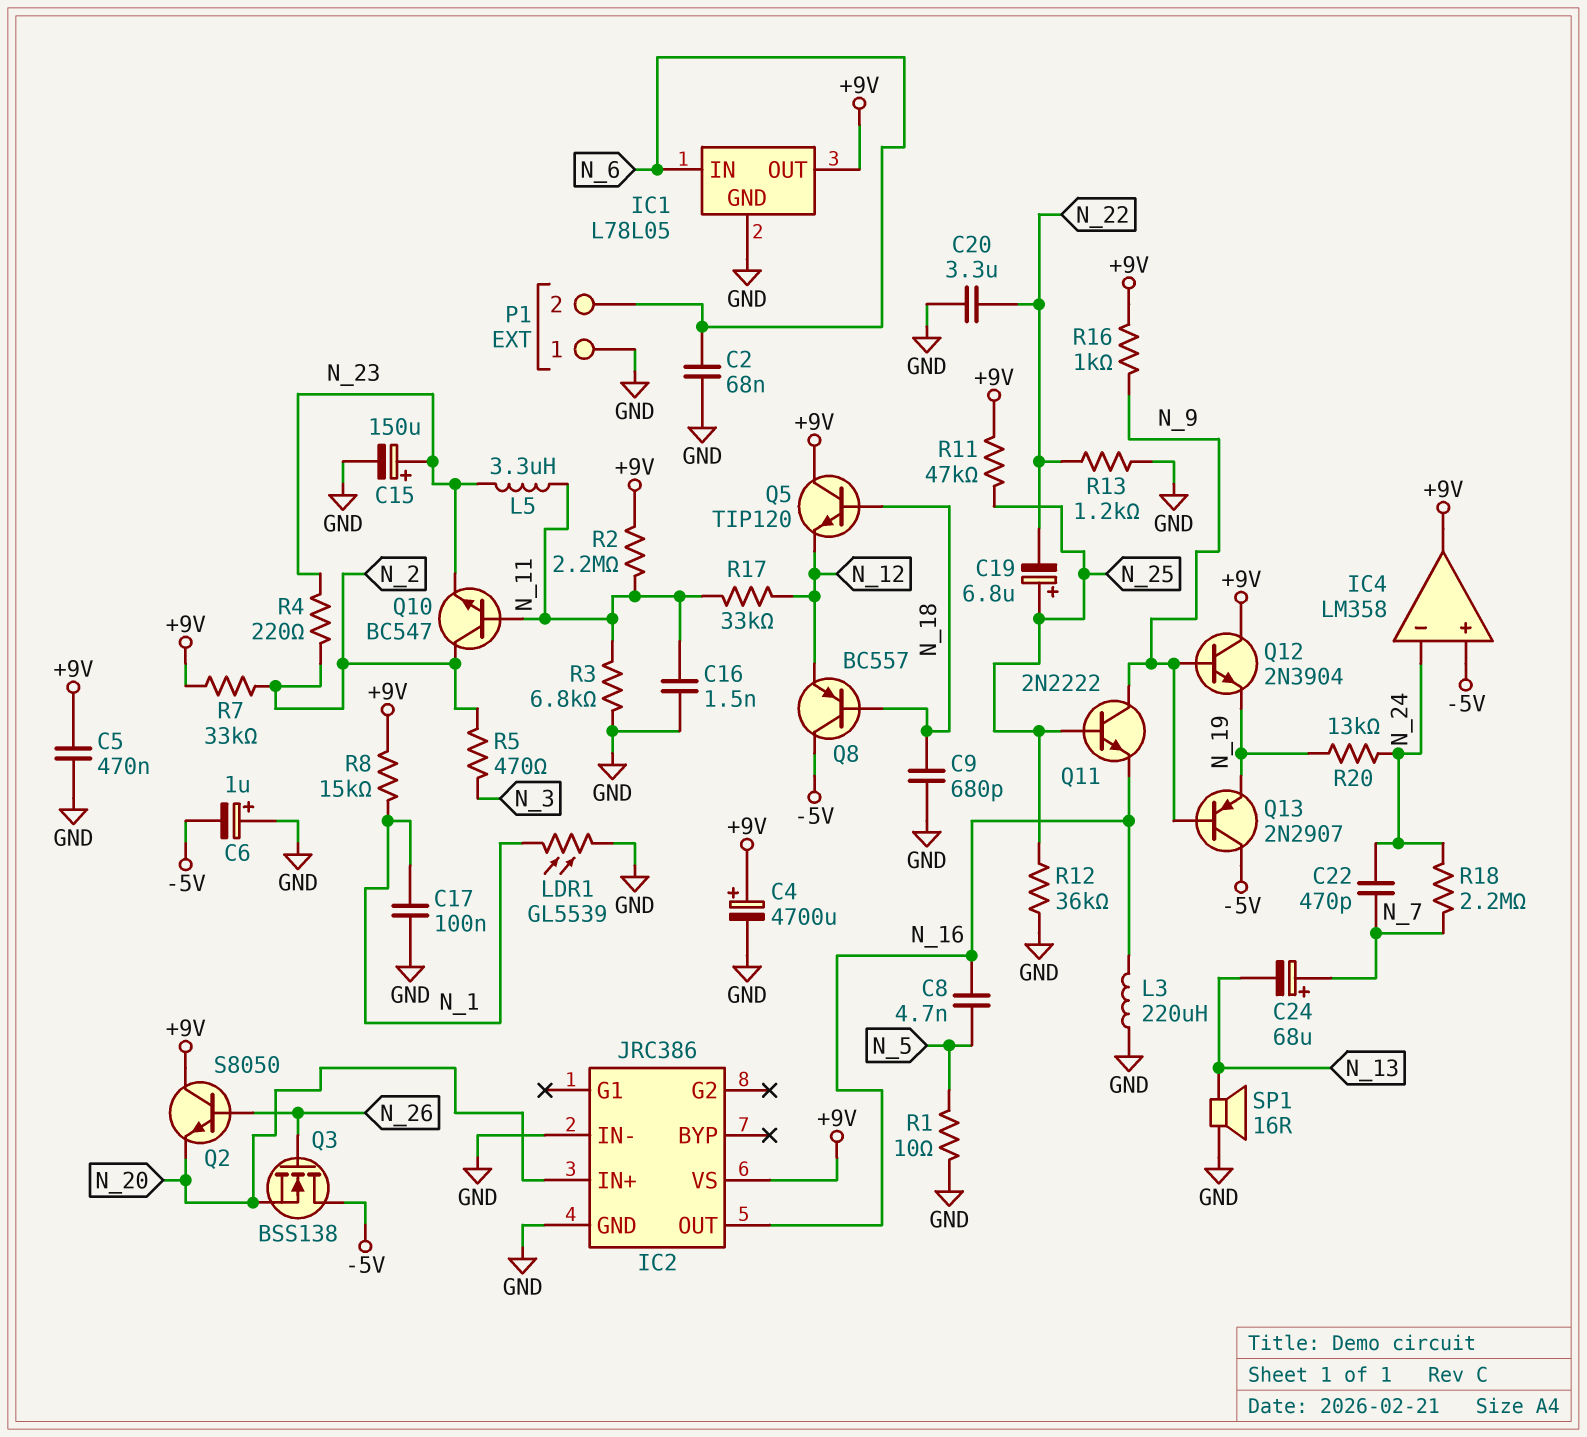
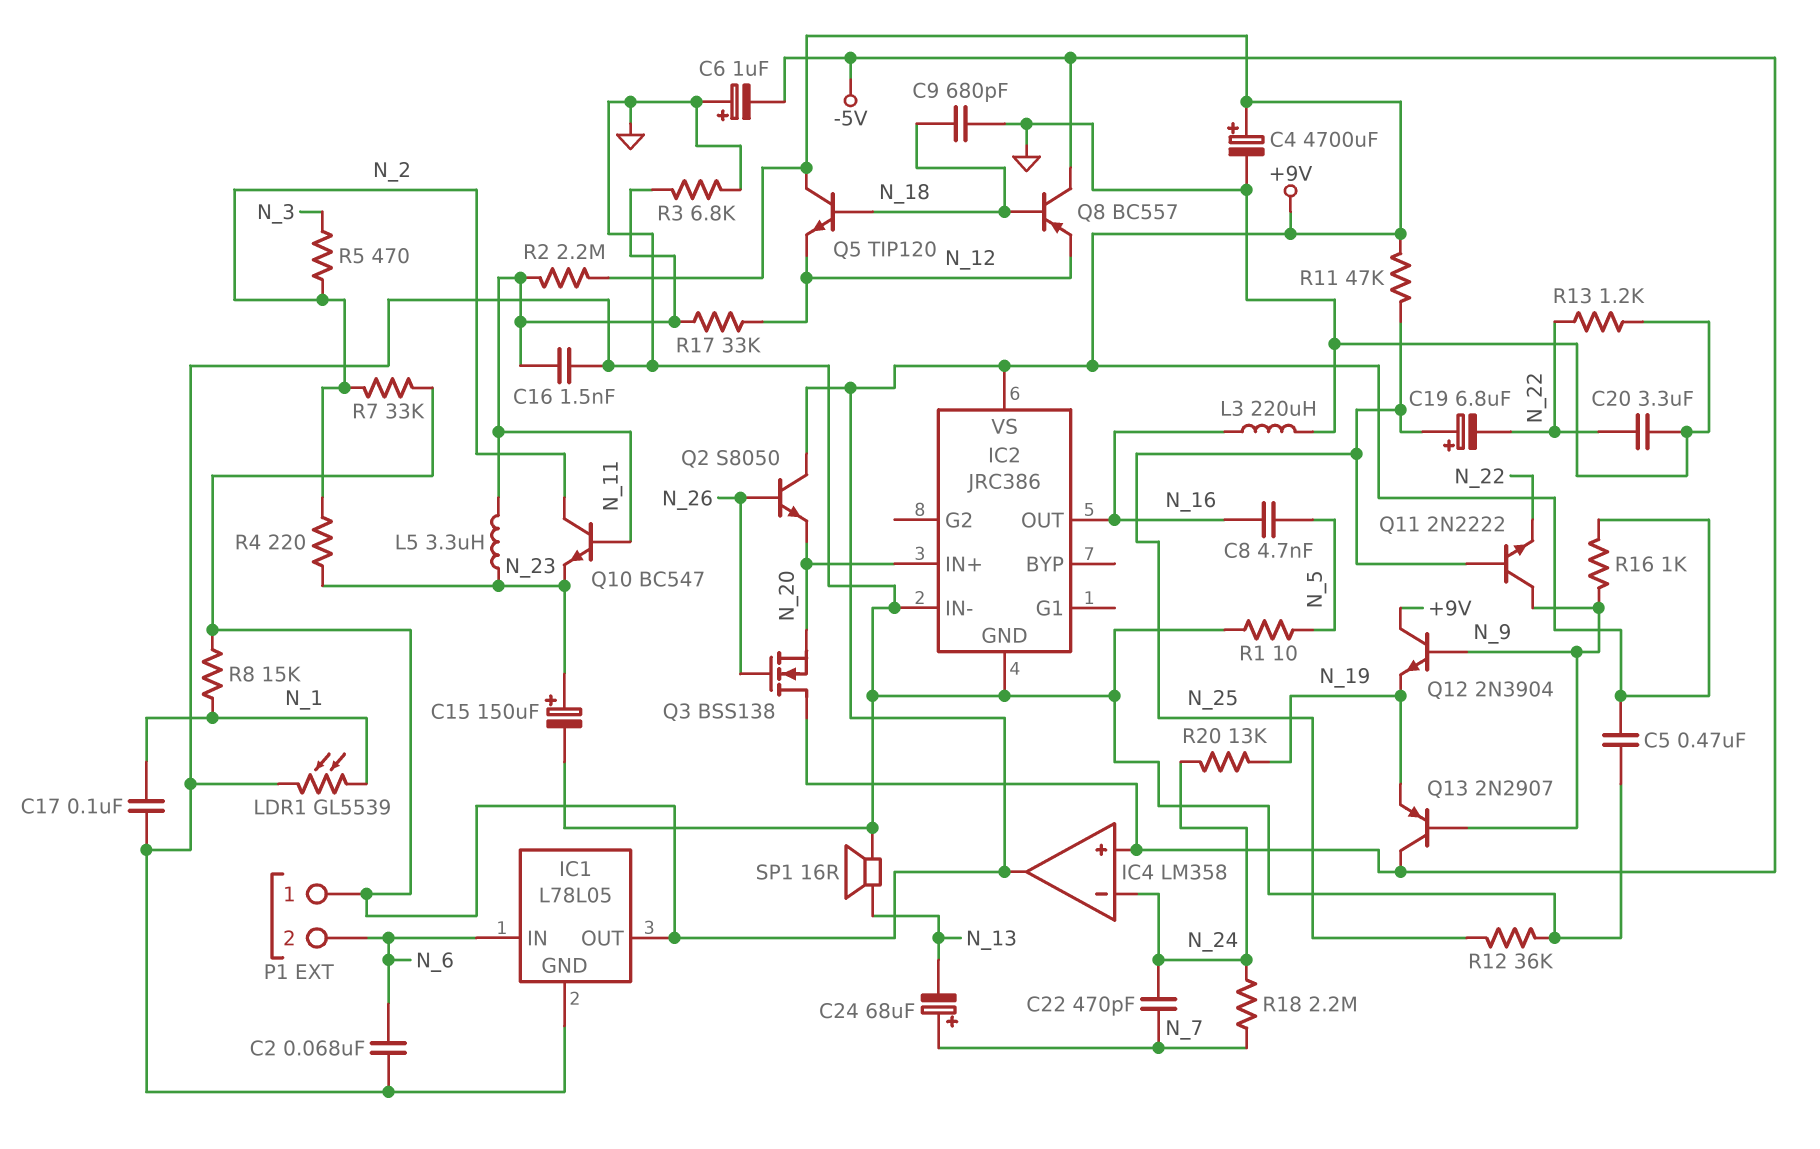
P1 pin 1: GND -> +9V
Q11: NPN 2N2222 (B N_25, C N_9, E N_16) -> NPN 2N2222 (B N_25, C N_9, E N_22)

